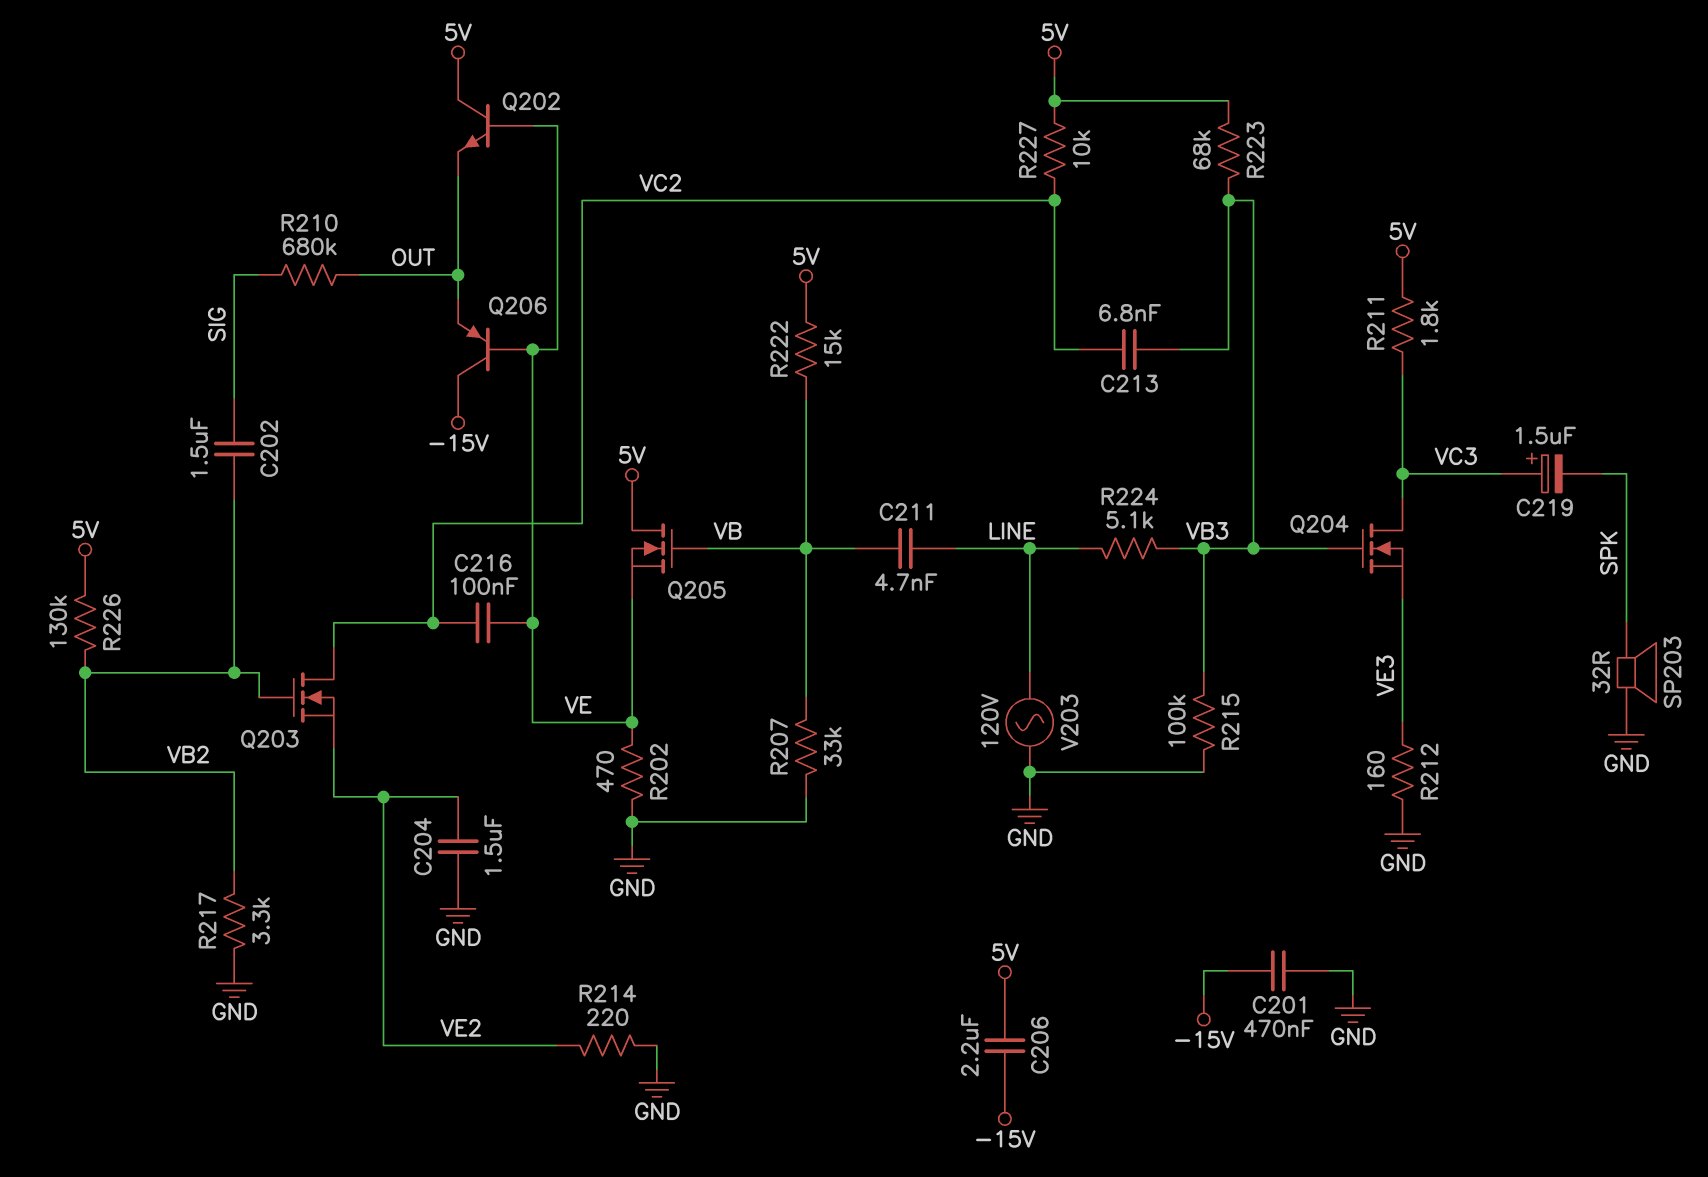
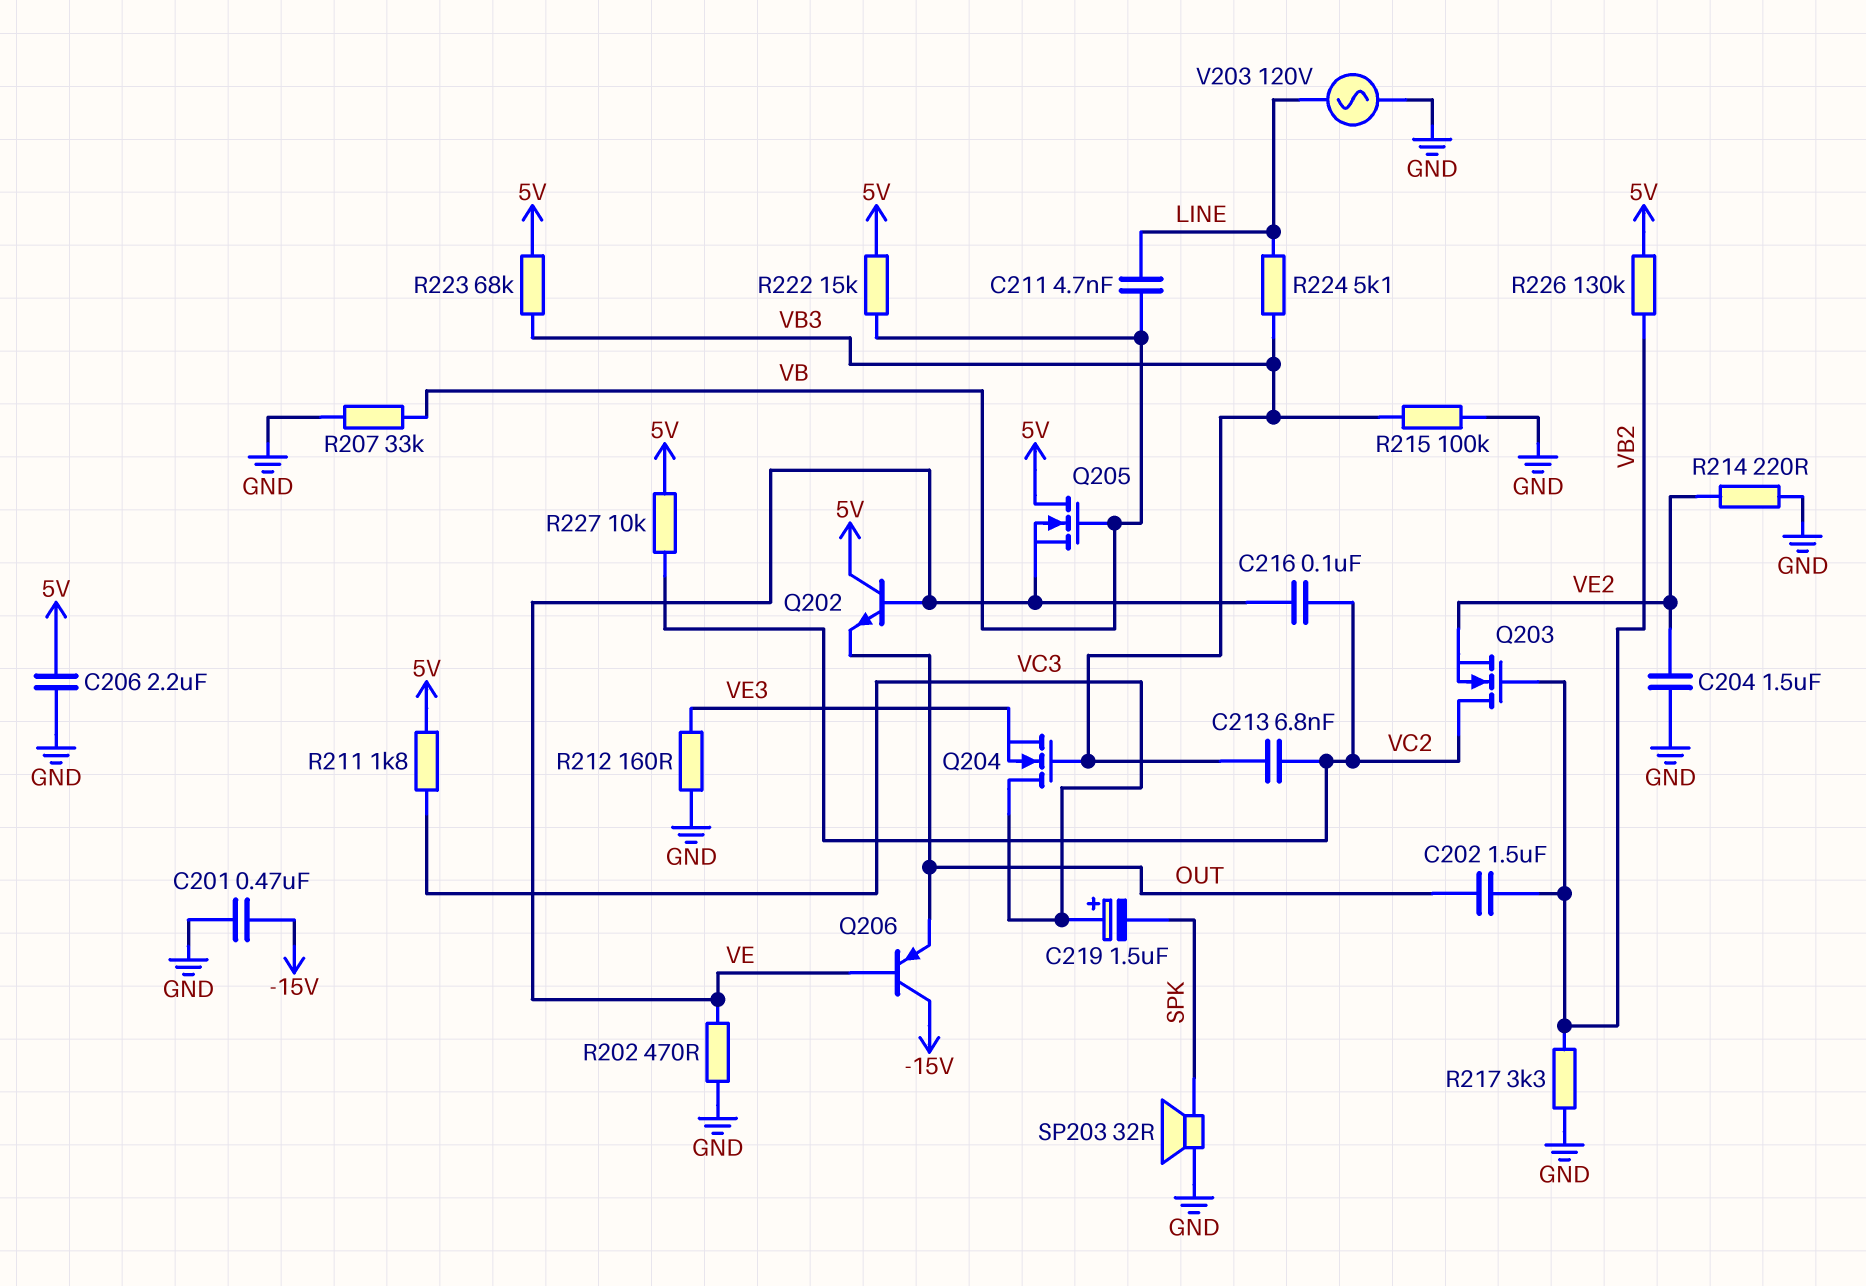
C202: 1.5uF (SIG, VB2) -> 1.5uF (OUT, VB2)
C206: 2.2uF (-15V, 5V) -> 2.2uF (5V, GND)
R210: 680k (OUT, SIG) -> none

